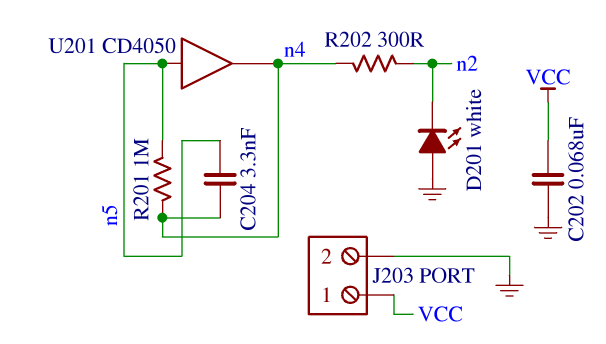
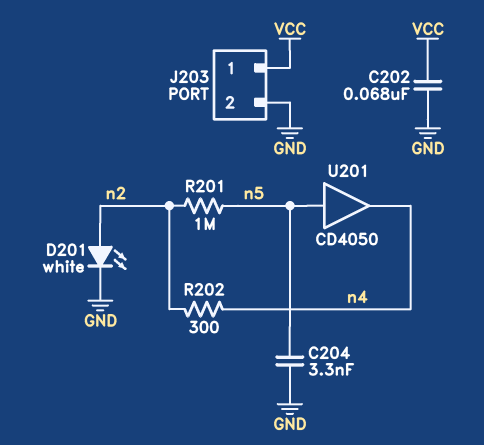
C204: 3.3nF (n4, n5) -> 3.3nF (GND, n5)
D201: LED white (A GND, K n2) -> LED white (A n2, K GND)
R201: 1M (n4, n5) -> 1M (n2, n5)

